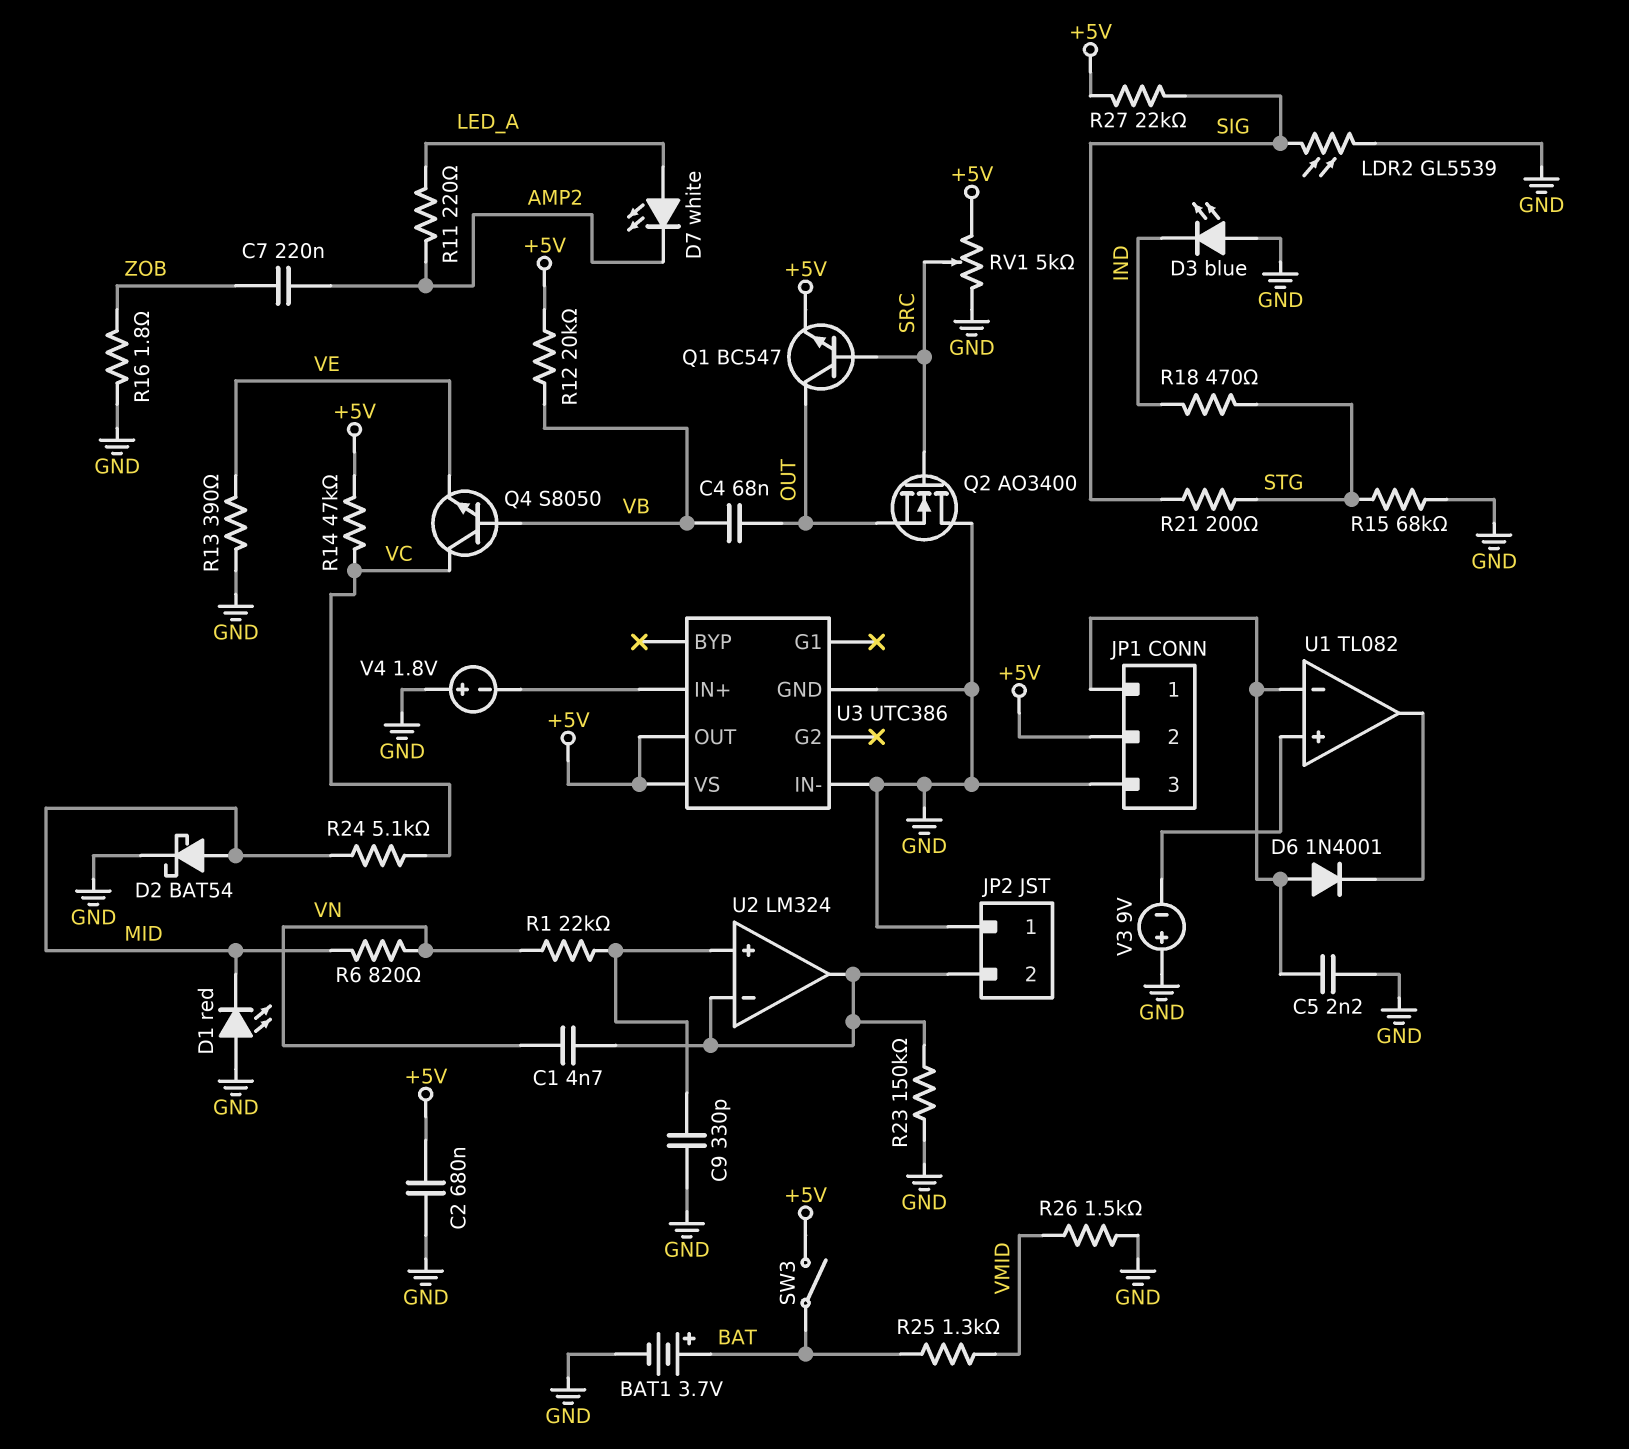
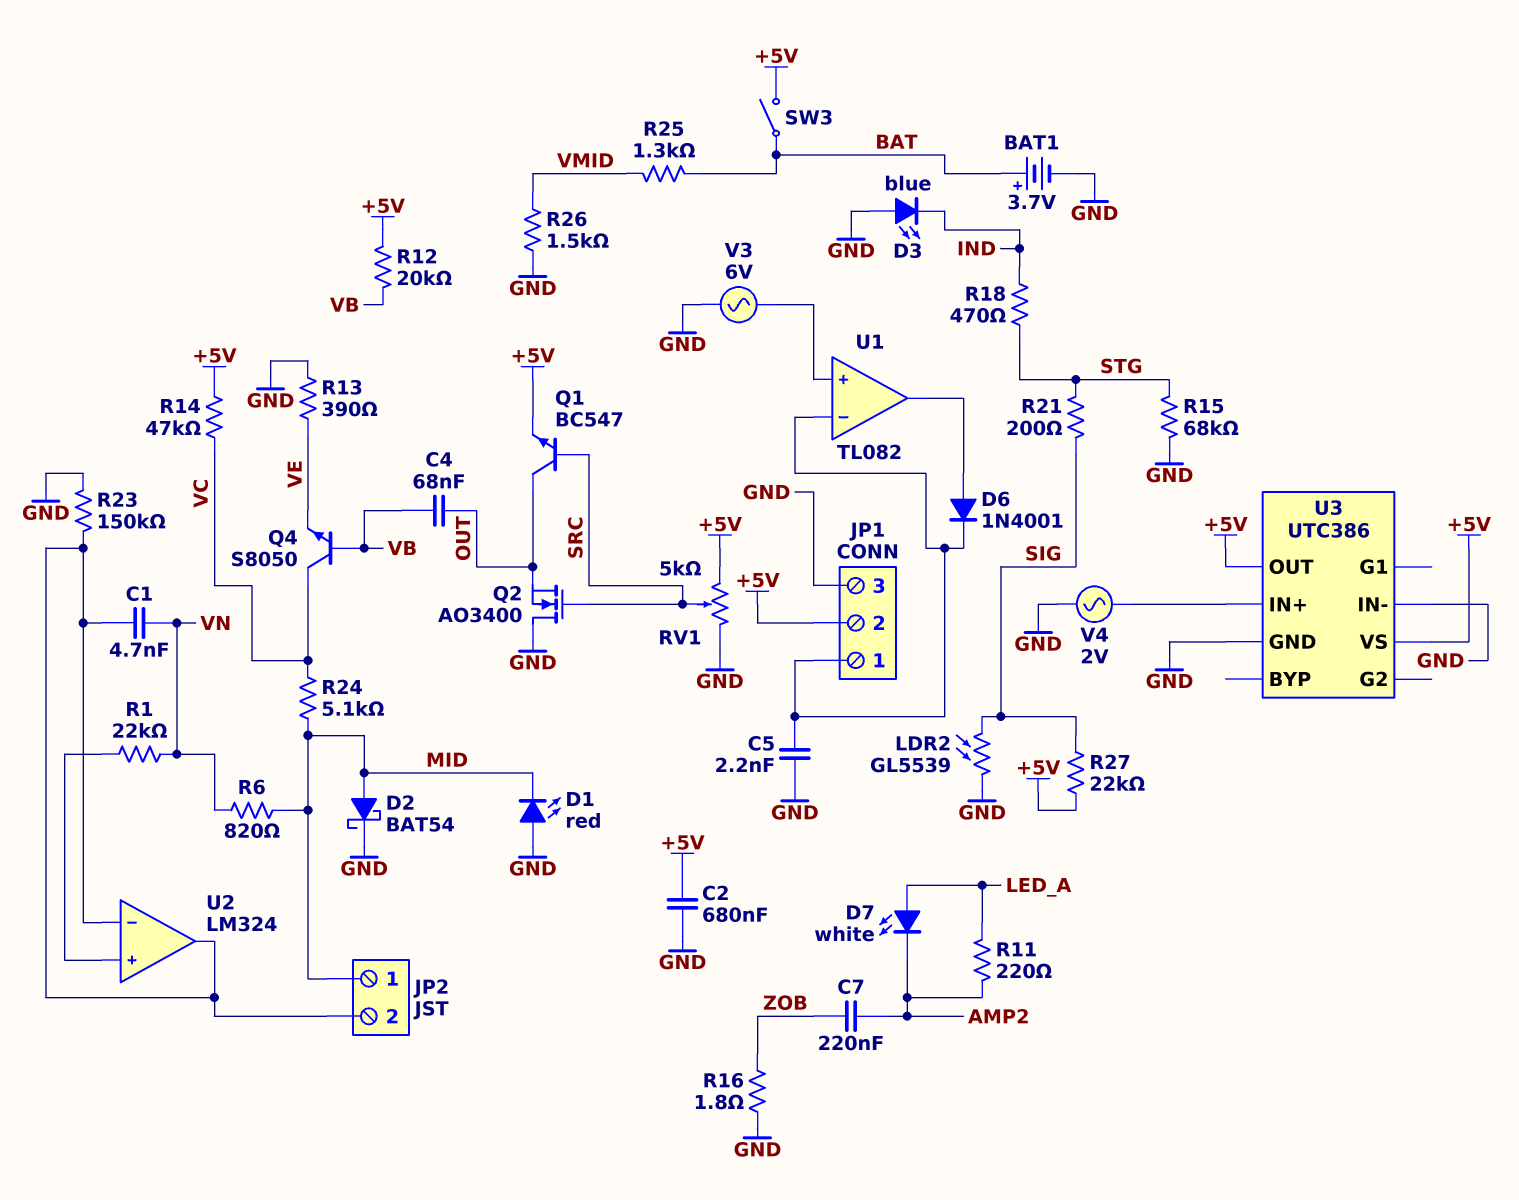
C9: 330pF (GND, U2/in+) -> none
D6: diode 1N4001 (A JP1/1, K U1/out) -> diode 1N4001 (A U1/out, K JP1/1)
JP2 pin 1: GND -> MID
V3: 9V (plus GND, minus U1/in+) -> AC 6V (GND, U1/in+)
V4: 1.8V (plus GND, minus U3/IN+) -> AC 2V (GND, U3/IN+)

